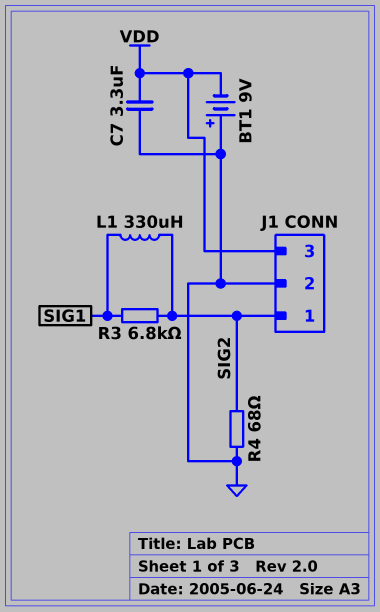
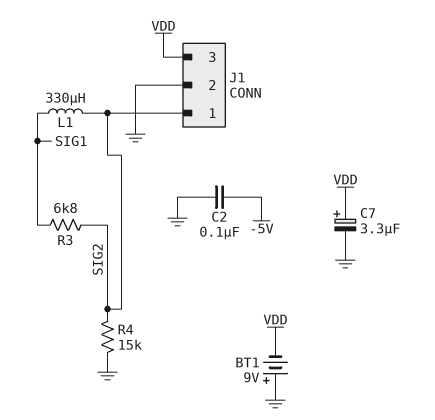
C2: none -> 100nF (-5V, GND)
C7: 3.3uF (GND, VDD) -> 3.3uF (plus VDD, minus GND)
R4: 68 (GND, SIG2) -> 15k (GND, SIG2)

